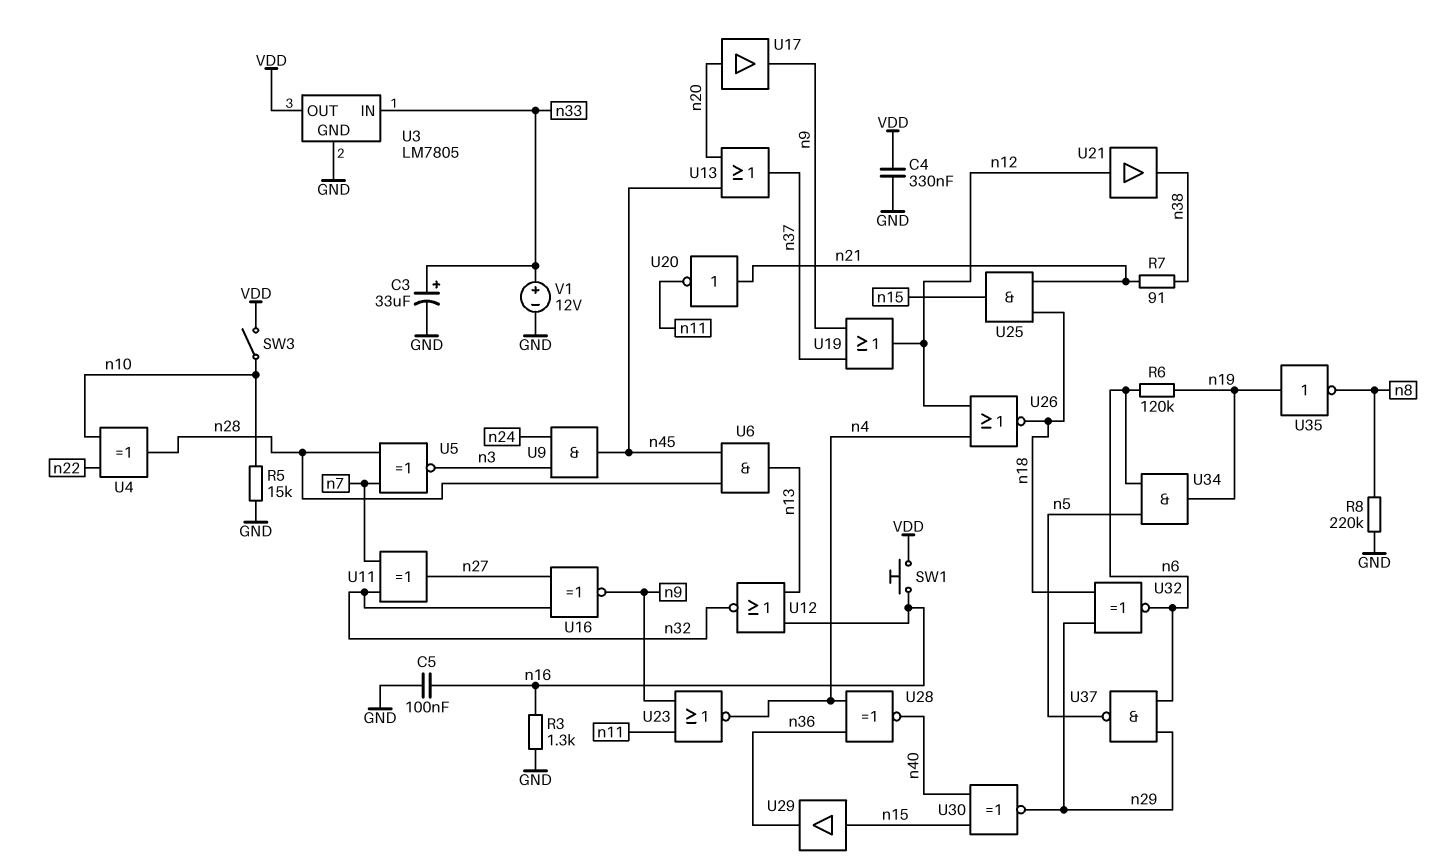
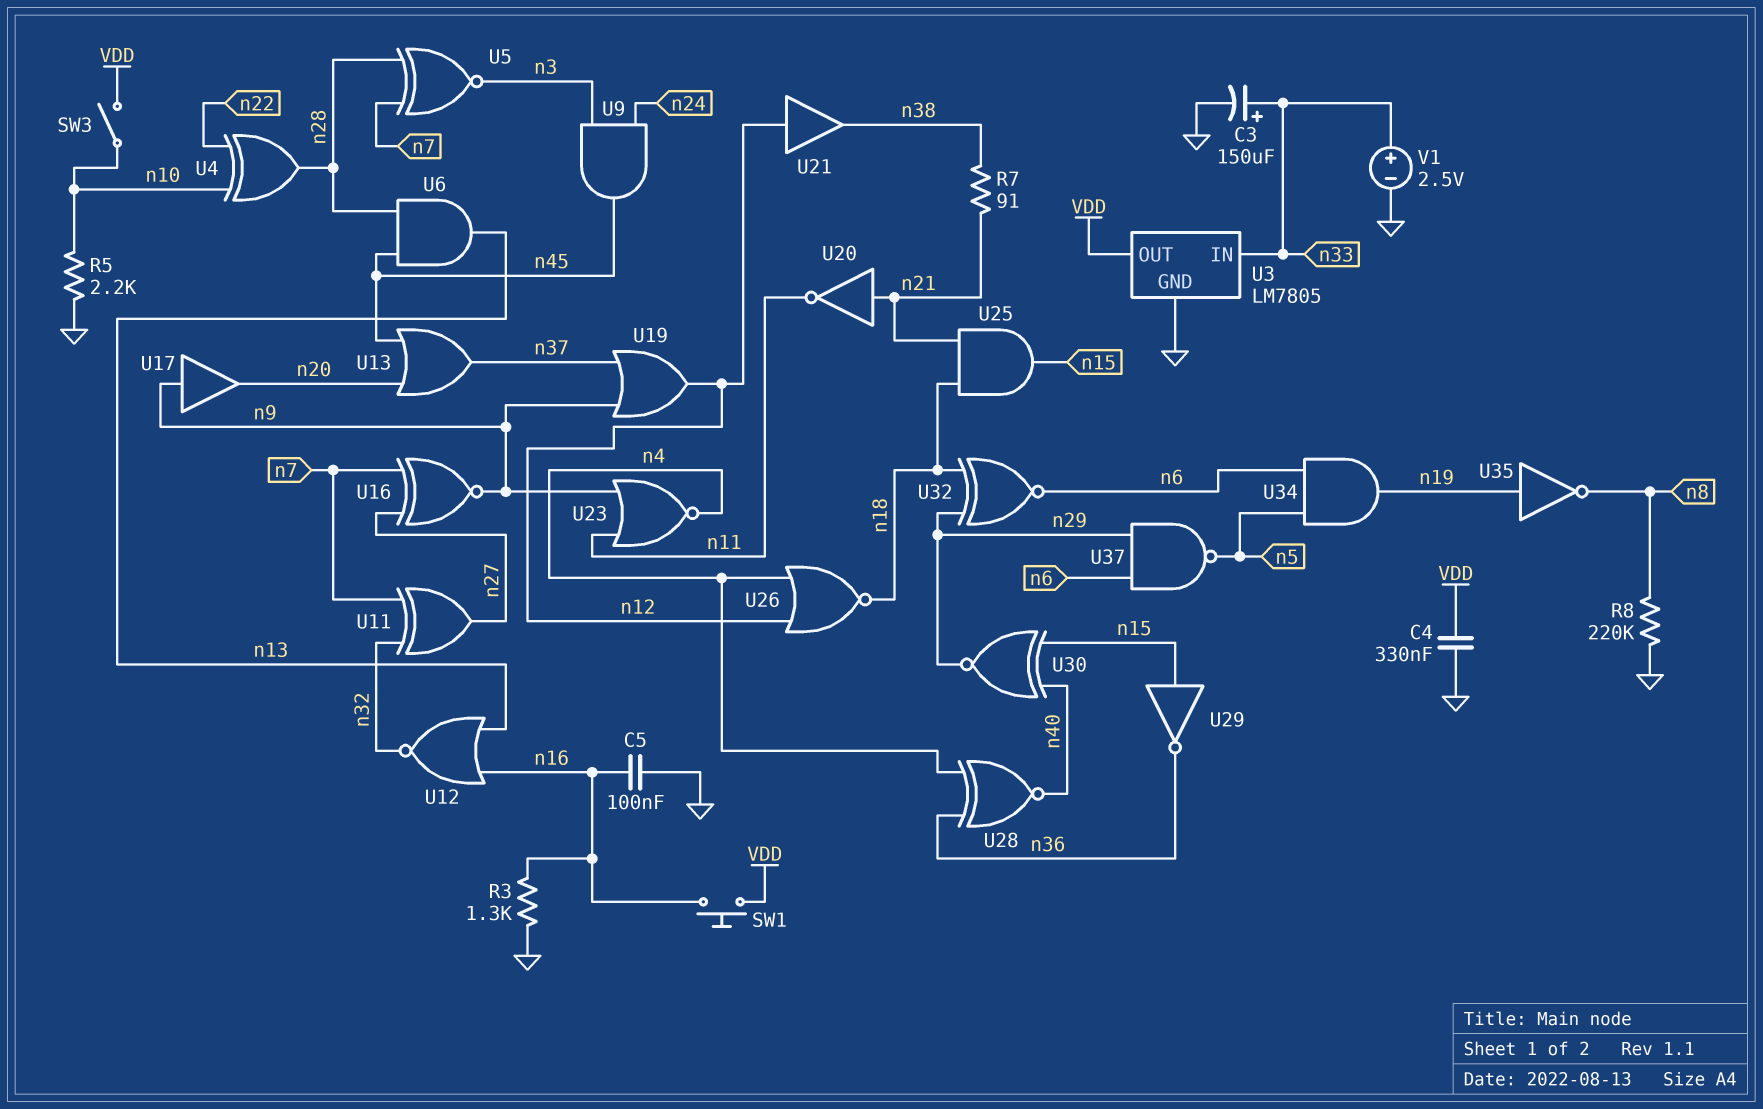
C3: 33uF (plus n33, minus GND) -> 150uF (plus n33, minus GND)
R5: 15k (GND, n10) -> 2.2k (GND, n10)
R6: 120k (n6, n19) -> none
U16: XNOR (in n27, in n32, out n9) -> XNOR (in n7, in n27, out n9)
U17: buffer (in n20, out n9) -> buffer (in n9, out n20)
U29: buffer (in n15, out n36) -> NOT (in n15, out n36)
V1: 12V (plus n33, minus GND) -> 2.5V (plus n33, minus GND)

